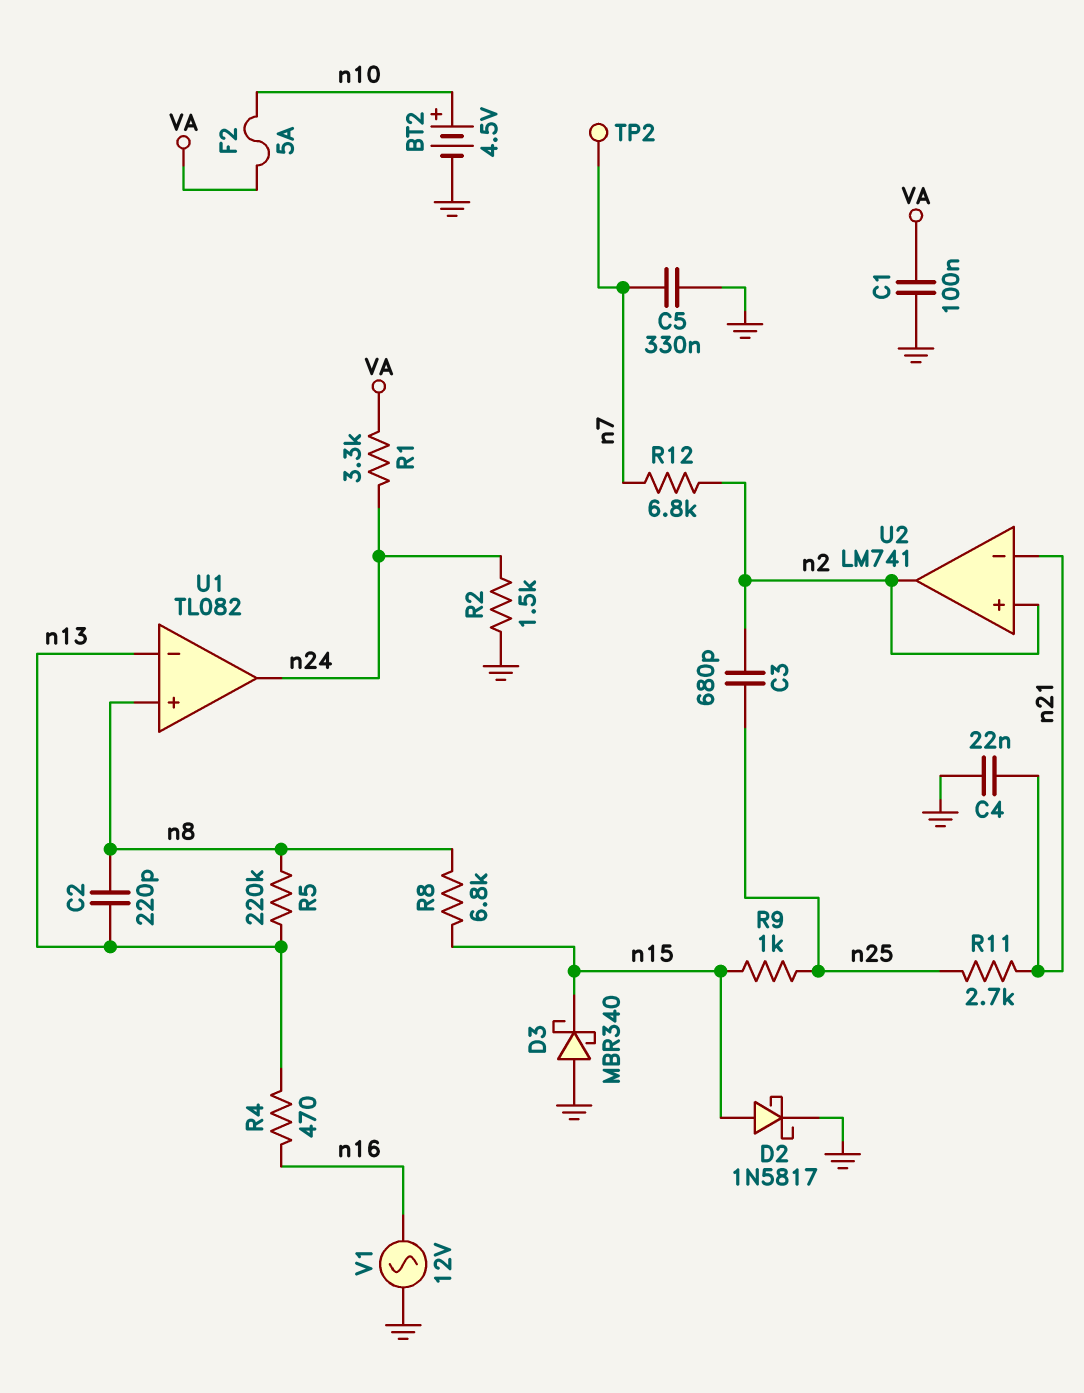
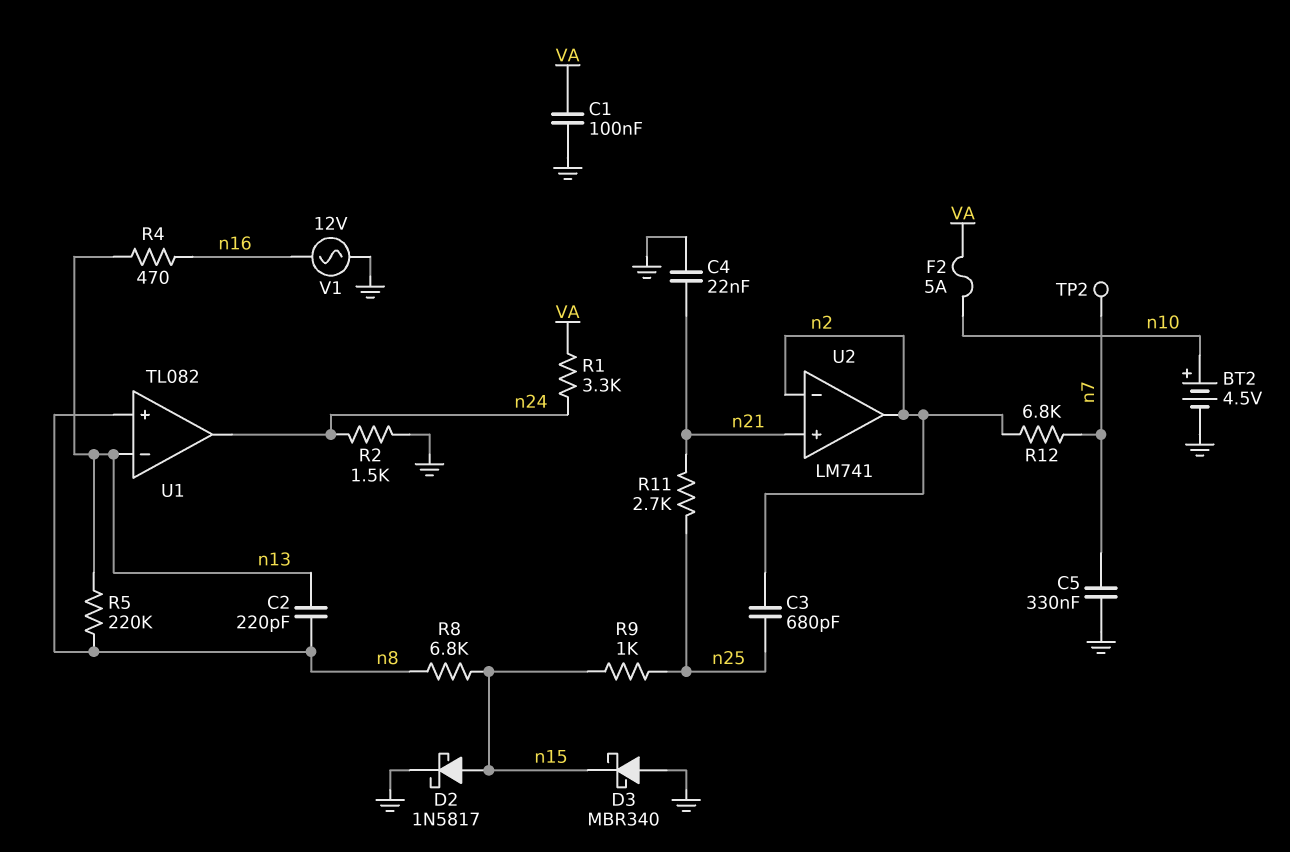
U2 pin in+: n2 -> n21
U2 pin in-: n21 -> n2

